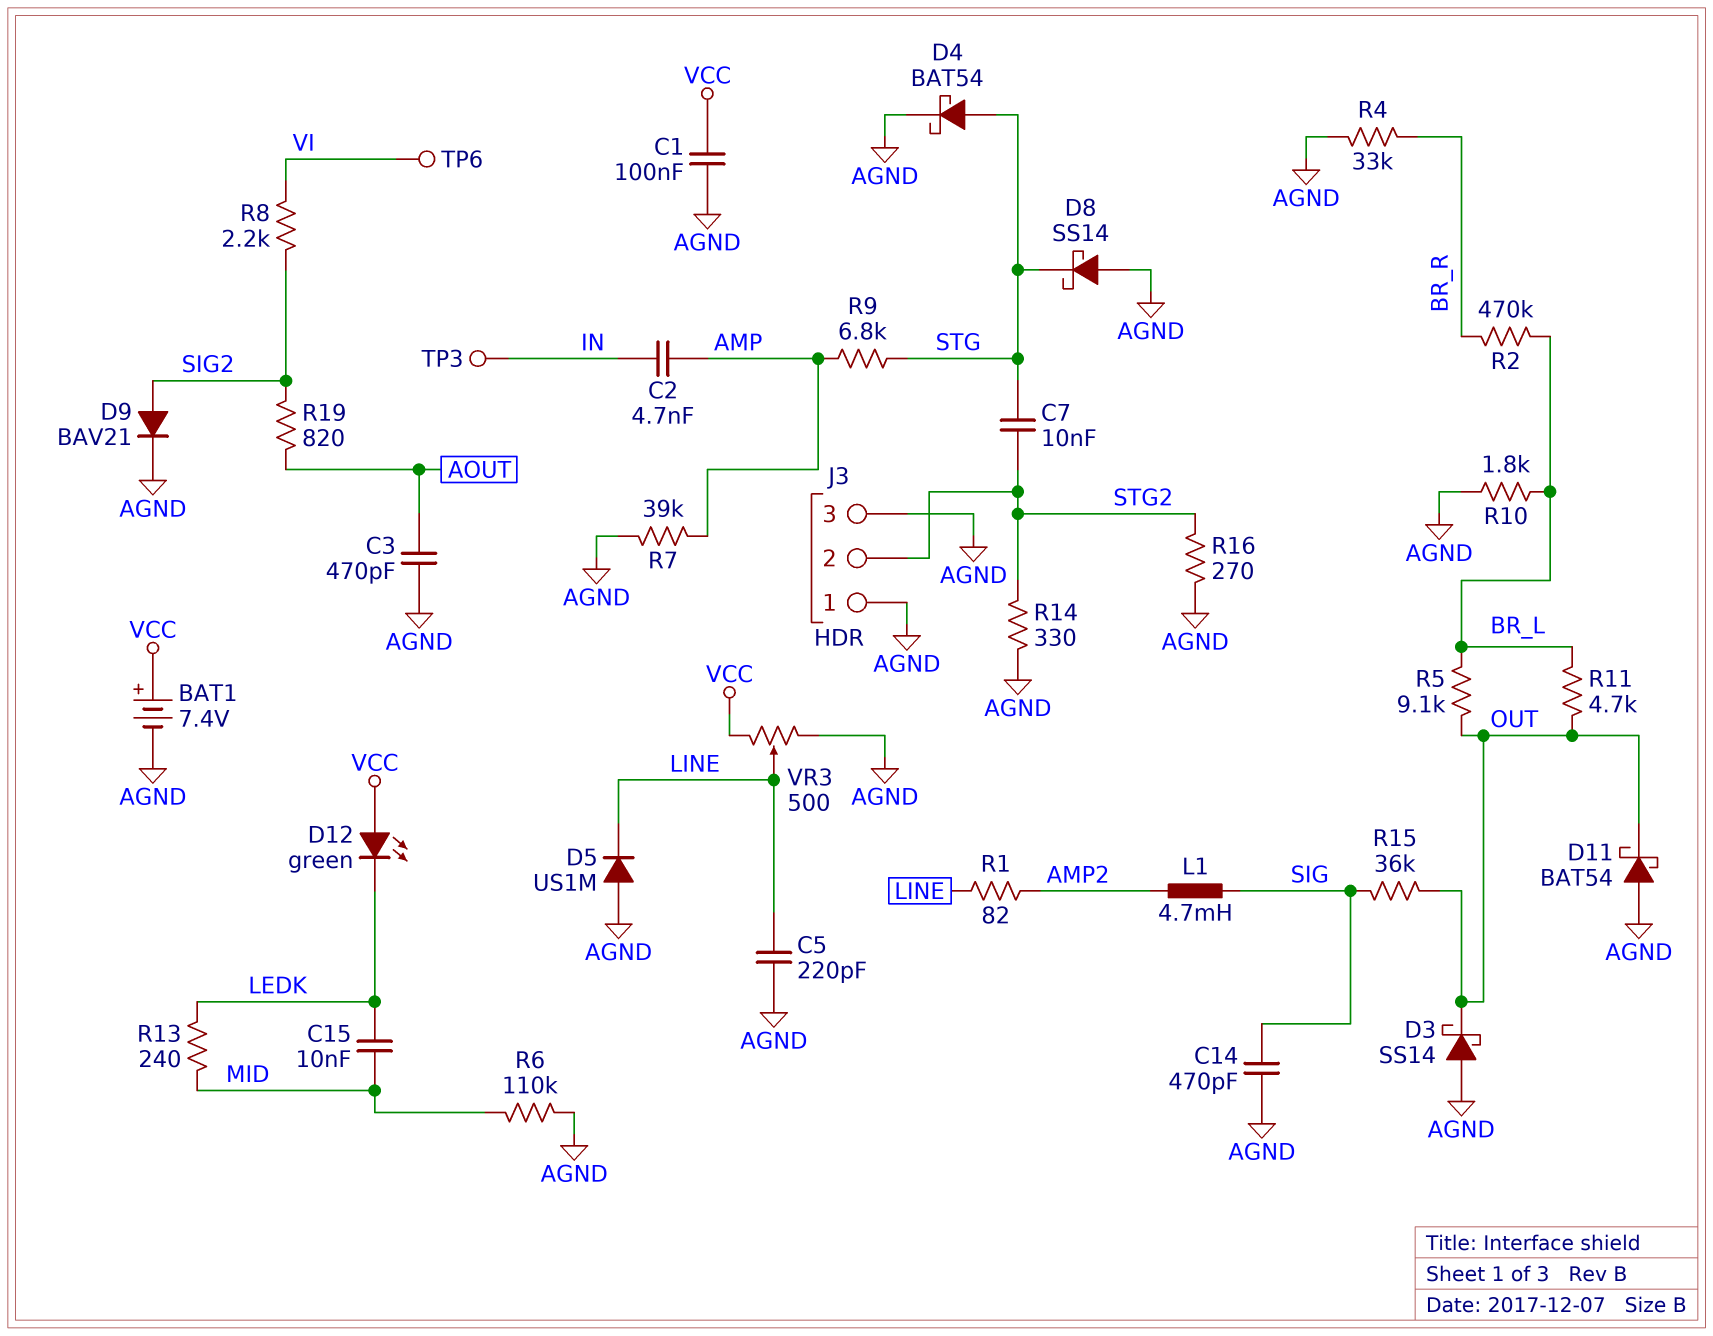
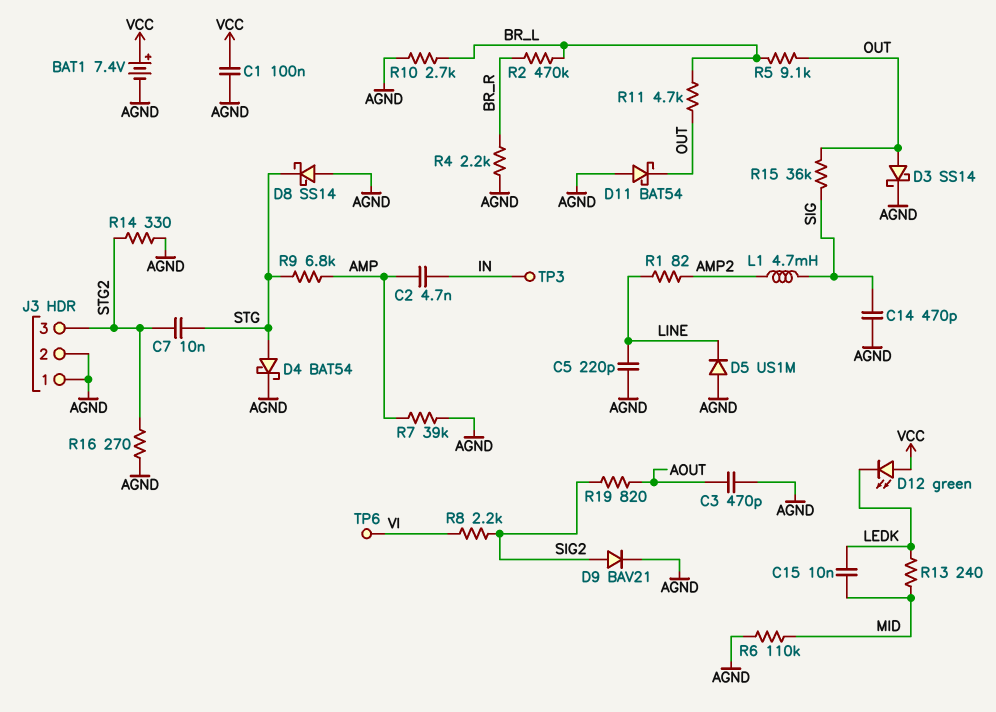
D3: schottky SS14 (A AGND, K OUT) -> schottky SS14 (A OUT, K AGND)
J3 pin 2: STG2 -> AGND
J3 pin 3: AGND -> STG2
R4: 33k (AGND, BR_R) -> 2.2k (AGND, BR_R)
R10: 1.8k (AGND, BR_L) -> 2.7k (AGND, BR_L)
VR3: 500 (AGND, VCC, wiper LINE) -> none

